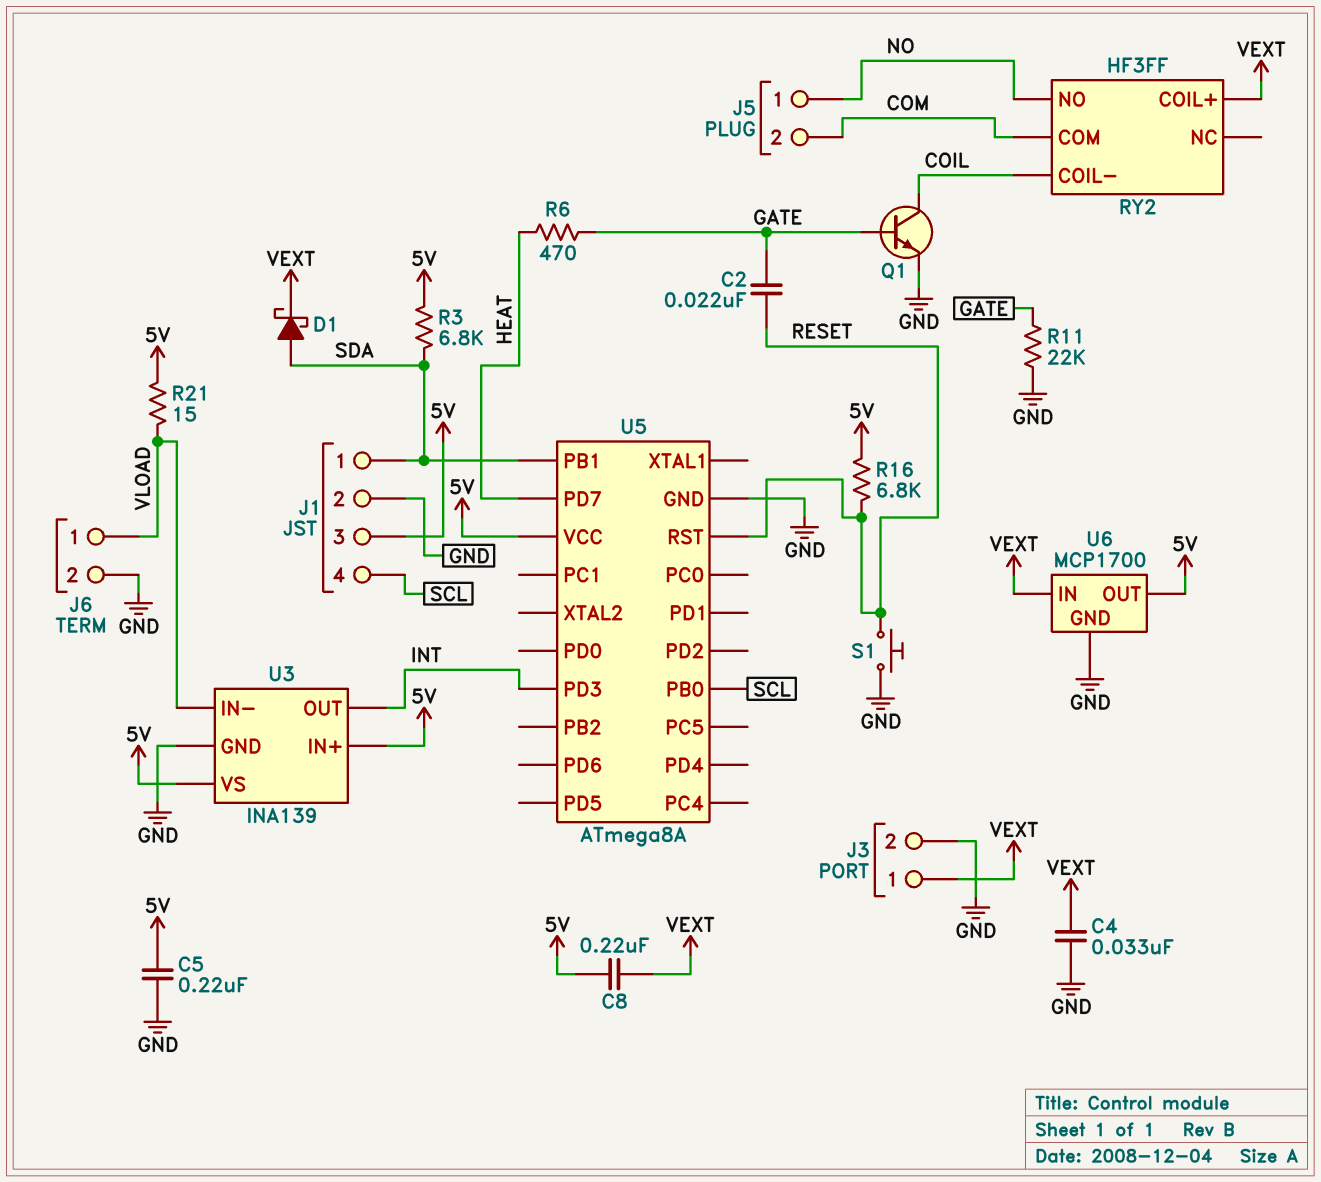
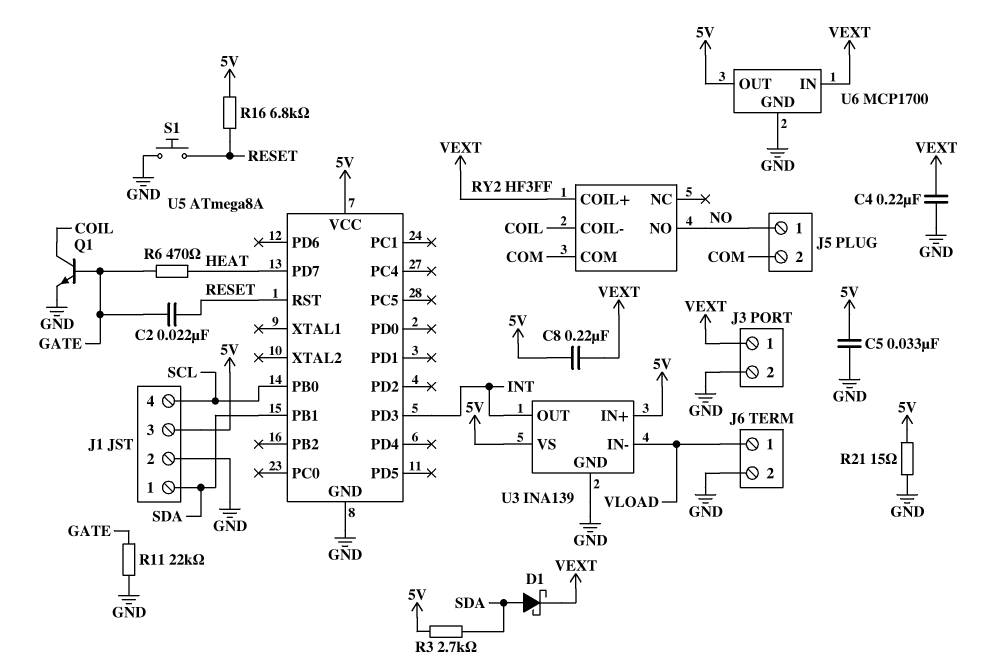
C4: 33nF (GND, VEXT) -> 220nF (GND, VEXT)
C5: 220nF (5V, GND) -> 33nF (5V, GND)
R3: 6.8k (5V, SDA) -> 2.7k (5V, SDA)
R21: 15 (5V, VLOAD) -> 15 (5V, GND)

